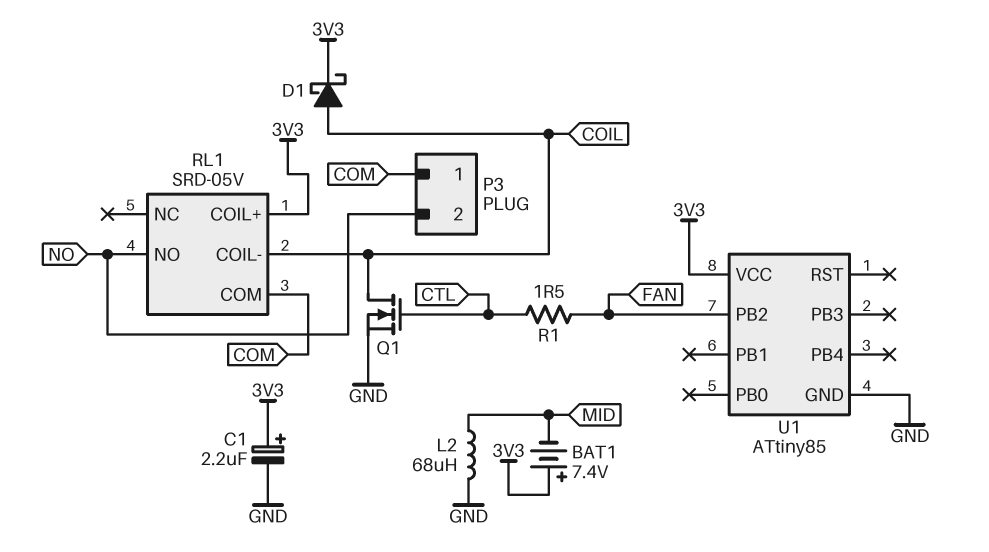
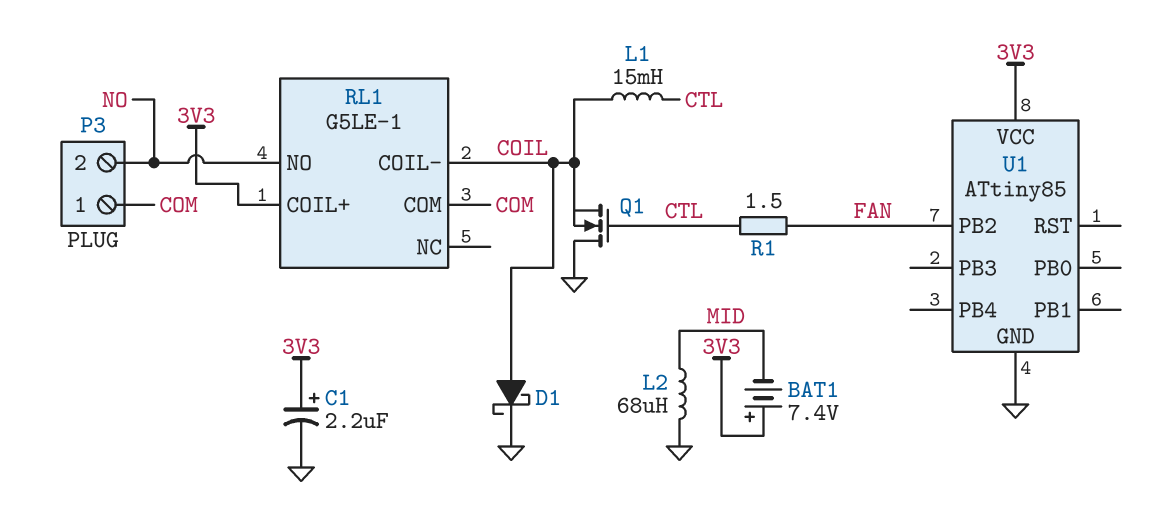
D1: schottky (A COIL, K 3V3) -> schottky (A COIL, K GND)
L1: none -> 15mH (COIL, CTL)
Q1: NMOS (G CTL, D COIL, S GND) -> NMOS (G CTL, D GND, S COIL)
RL1: SRD-05V -> G5LE-1

